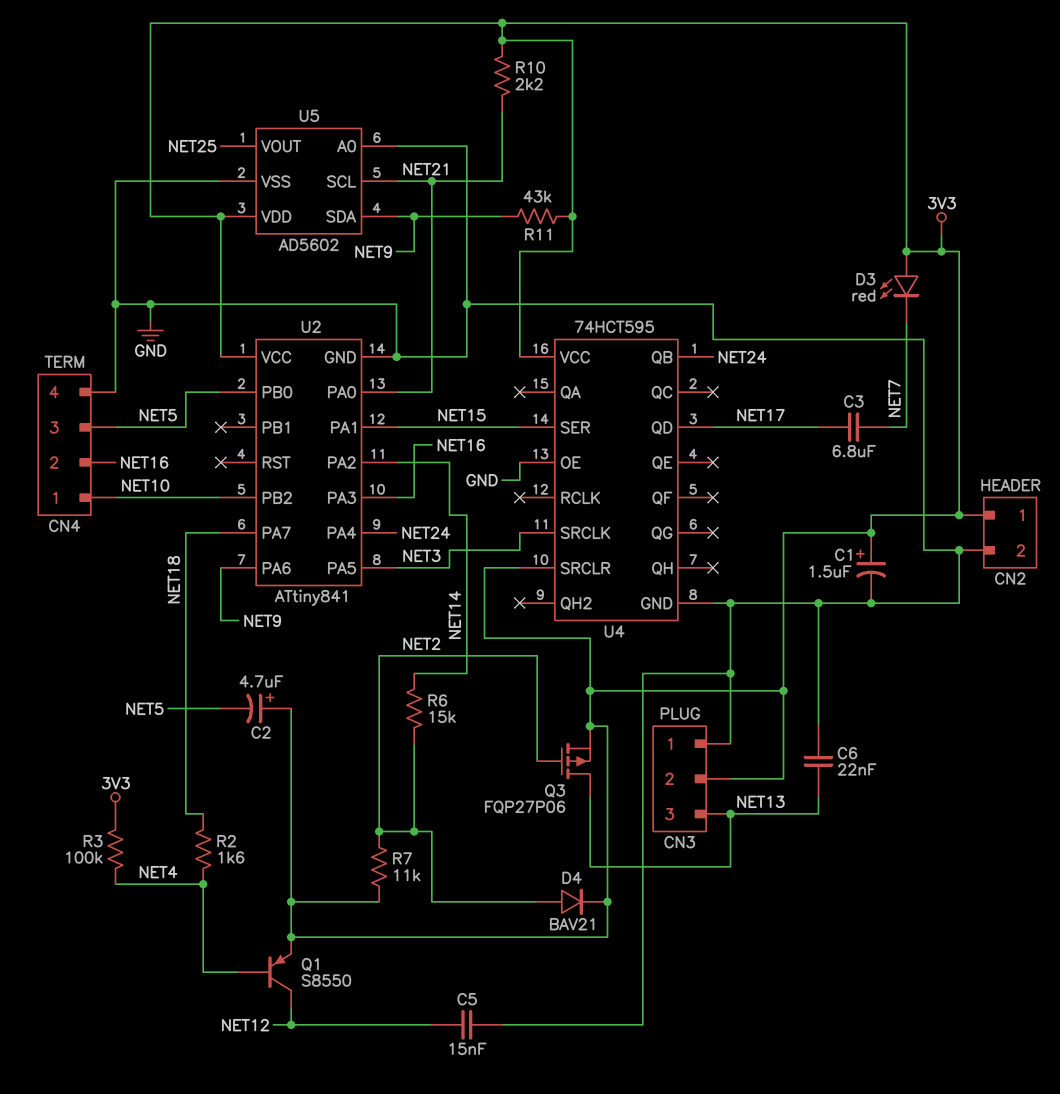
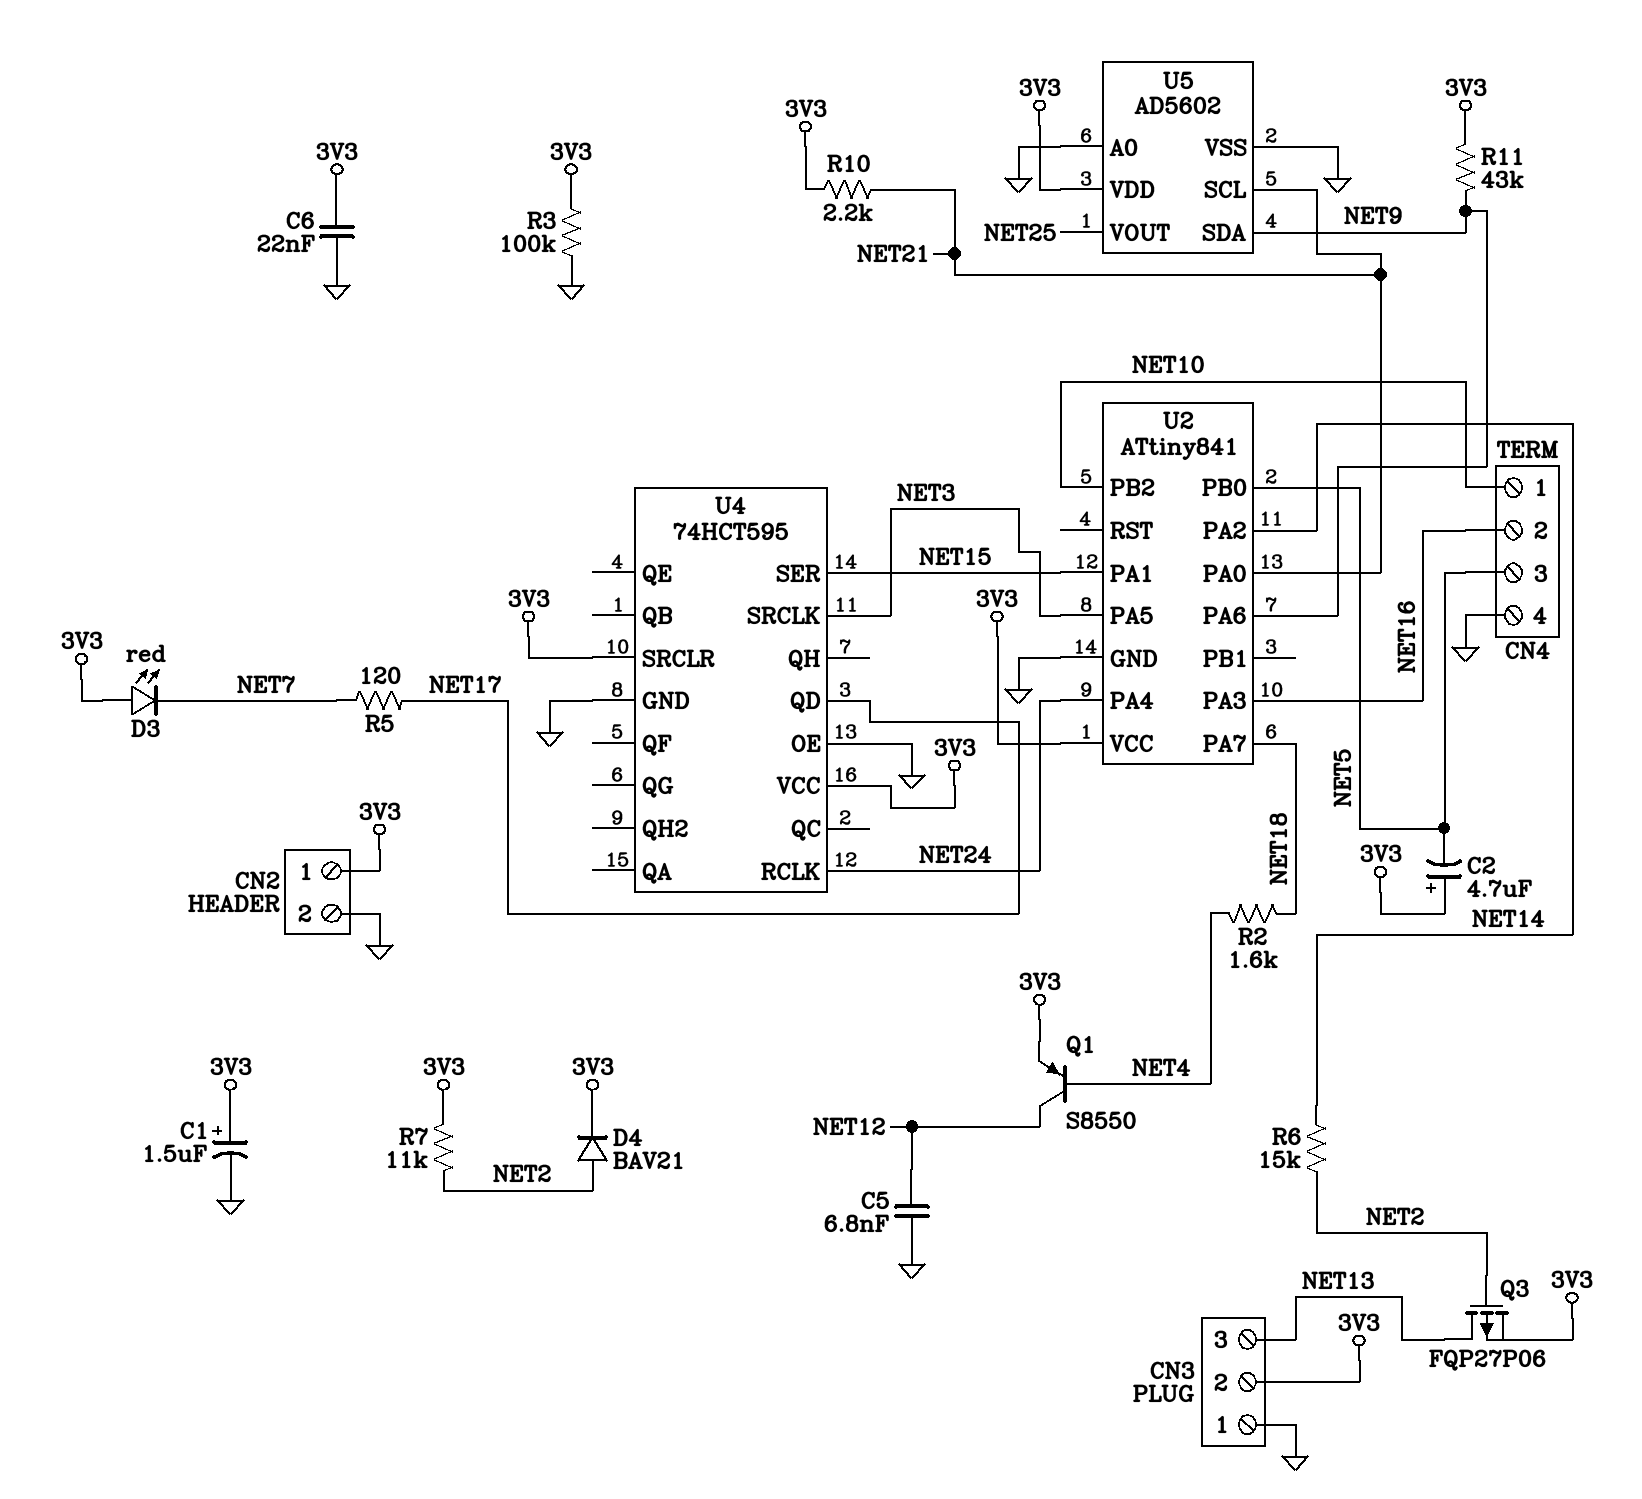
C3: 6.8uF (NET7, NET17) -> none
C5: 15nF (GND, NET12) -> 6.8nF (GND, NET12)
C6: 22nF (GND, NET13) -> 22nF (3V3, GND)
R3: 100k (3V3, NET4) -> 100k (3V3, GND)
R5: none -> 120 (NET7, NET17)
U4 pin QB: NET24 -> none
U4 pin RCLK: none -> NET24

